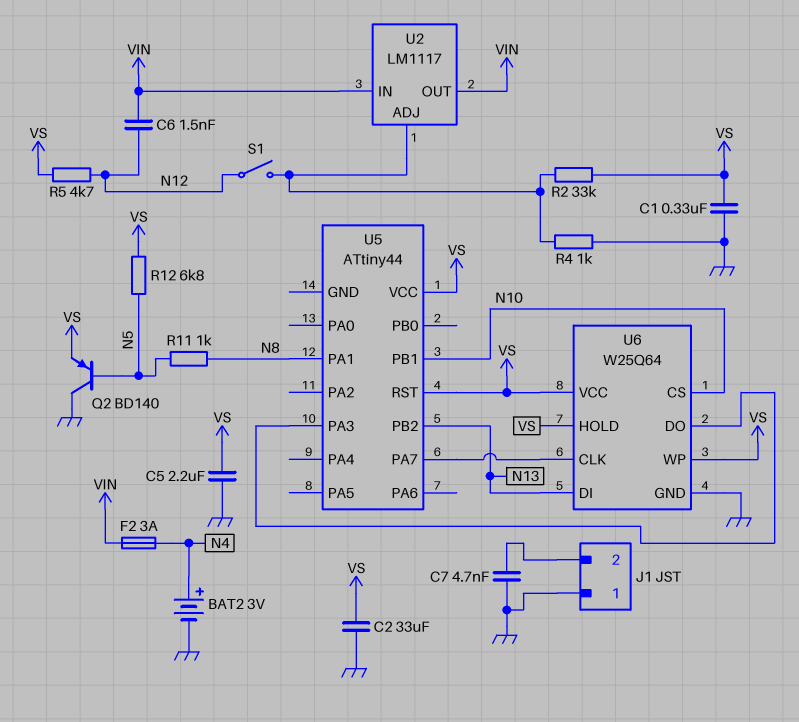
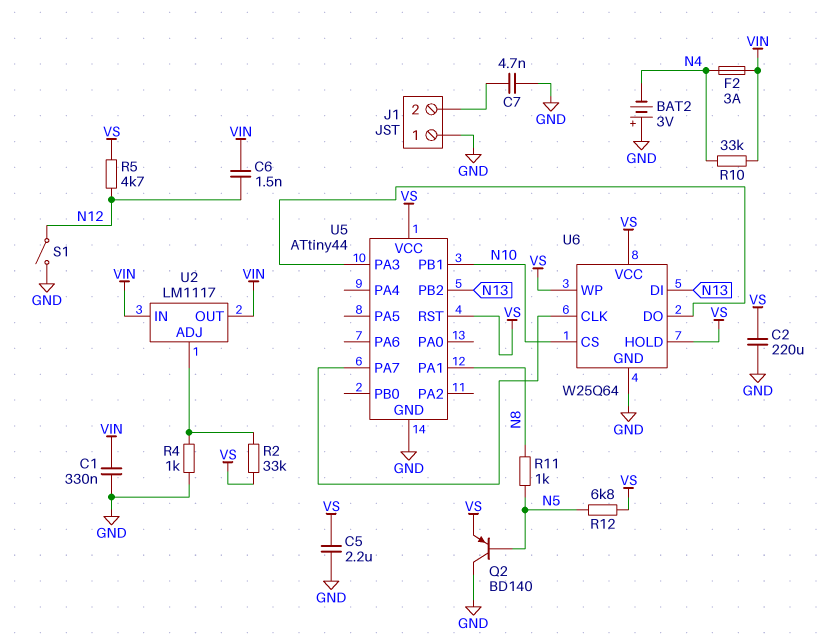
BAT2: 3V (plus N4, minus GND) -> 3V (plus GND, minus N4)
C1: 330nF (GND, VS) -> 330nF (GND, VIN)
C2: 33uF (GND, VS) -> 220uF (GND, VS)
R10: none -> 33k (N4, VIN)
S1: switch (N12, U2/ADJ) -> switch (GND, N12)
U5 pin GND: none -> GND

